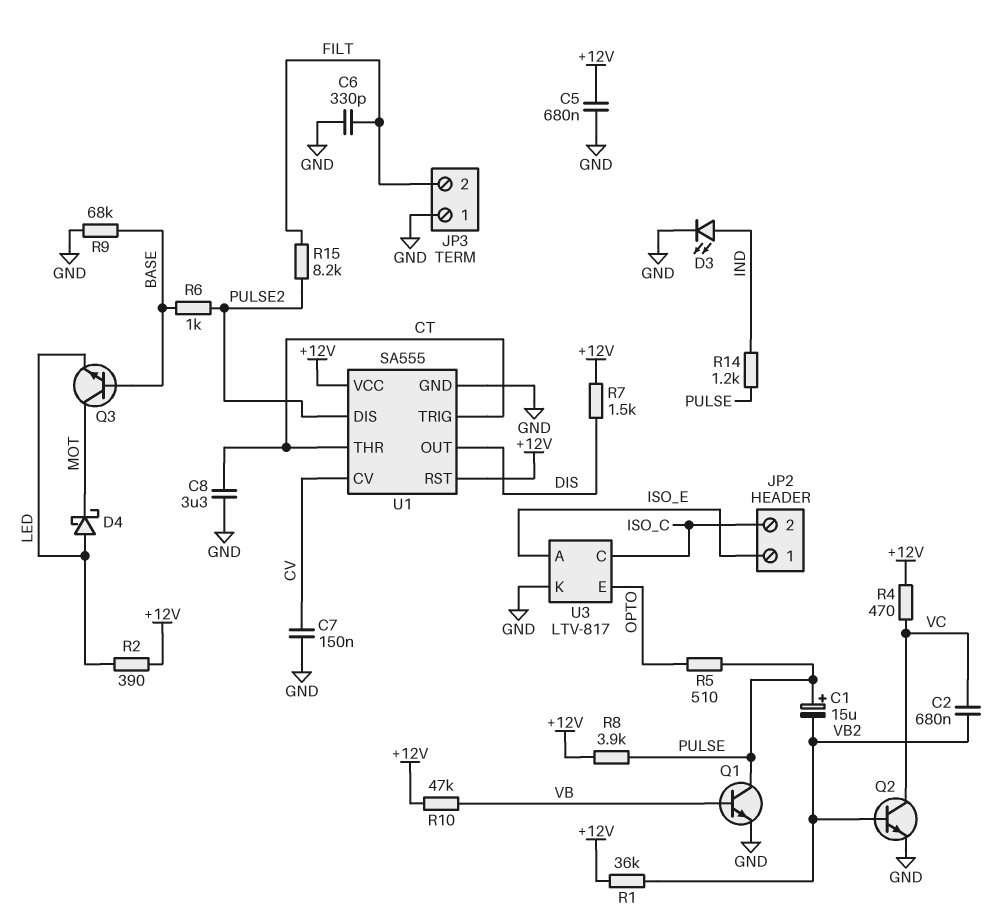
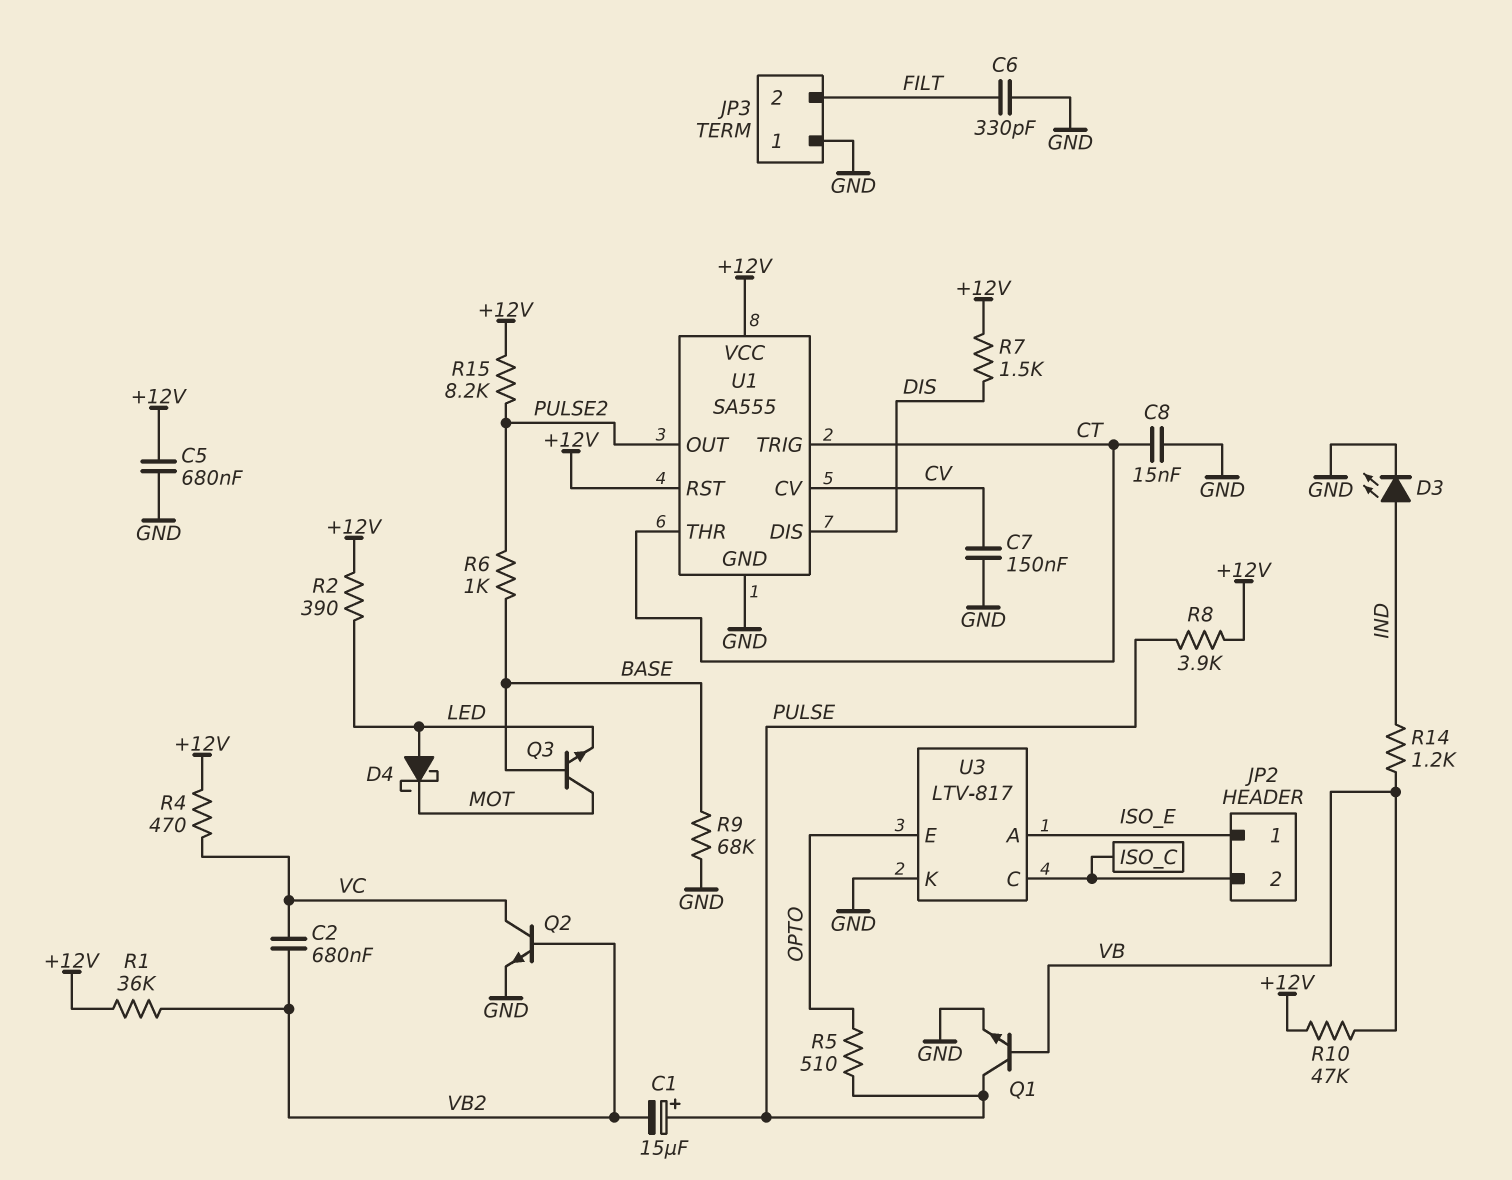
C8: 3.3uF (CT, GND) -> 15nF (CT, GND)
R14: 1.2k (IND, PULSE) -> 1.2k (IND, VB)
R15: 8.2k (FILT, PULSE2) -> 8.2k (+12V, PULSE2)
U1 pin DIS: PULSE2 -> DIS
U1 pin OUT: DIS -> PULSE2

